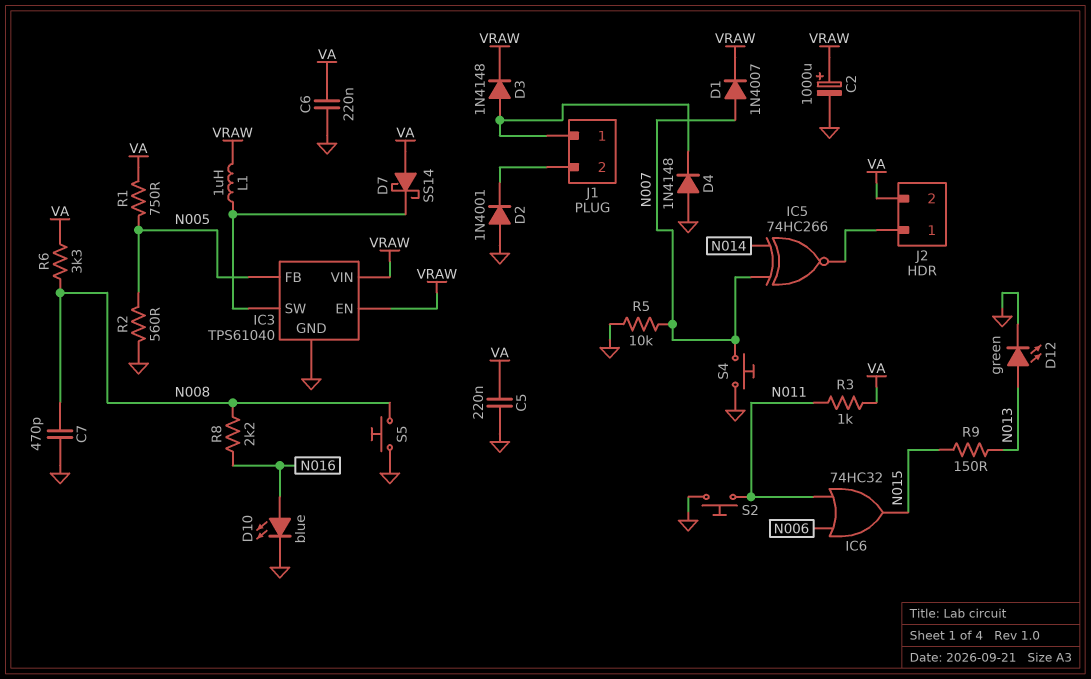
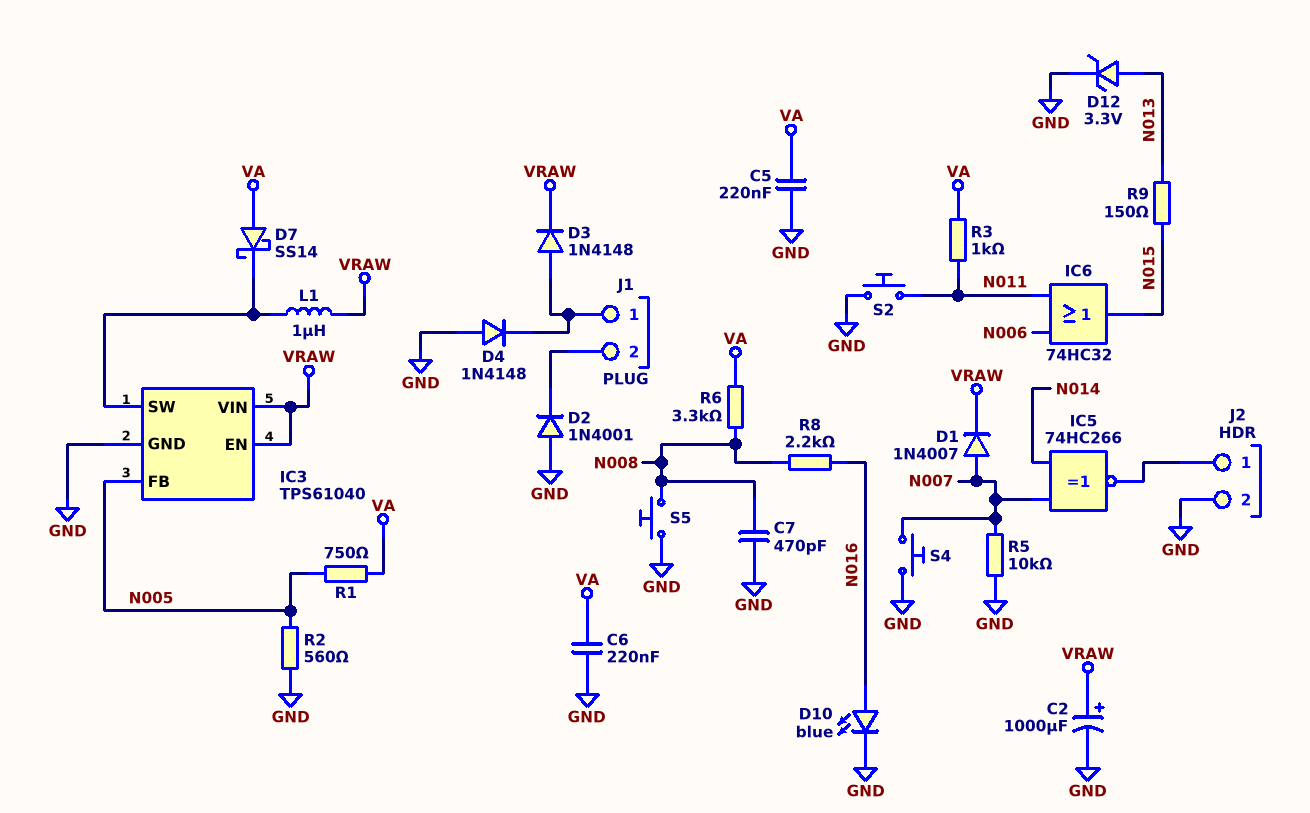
D12: LED green (A N013, K GND) -> zener 3.3V (A N013, K GND)
J2 pin 2: VA -> GND

